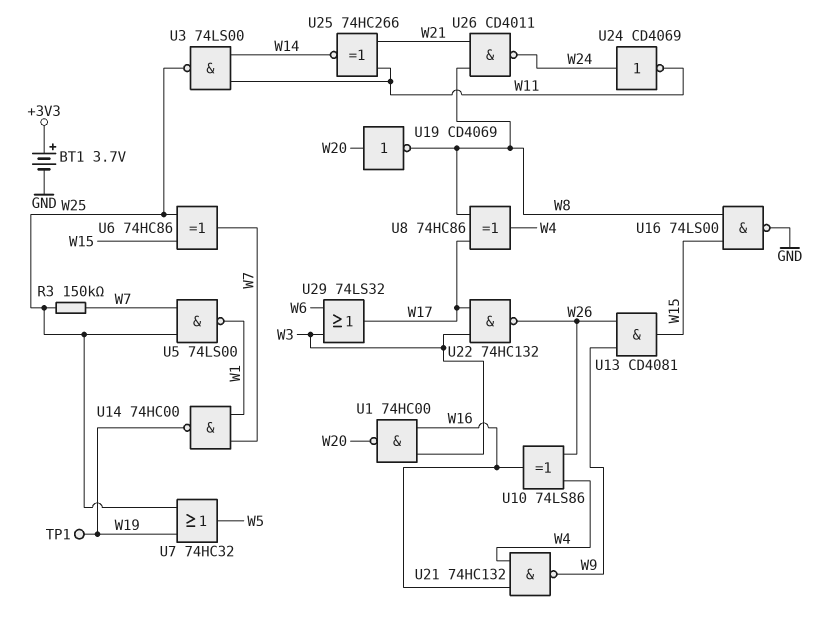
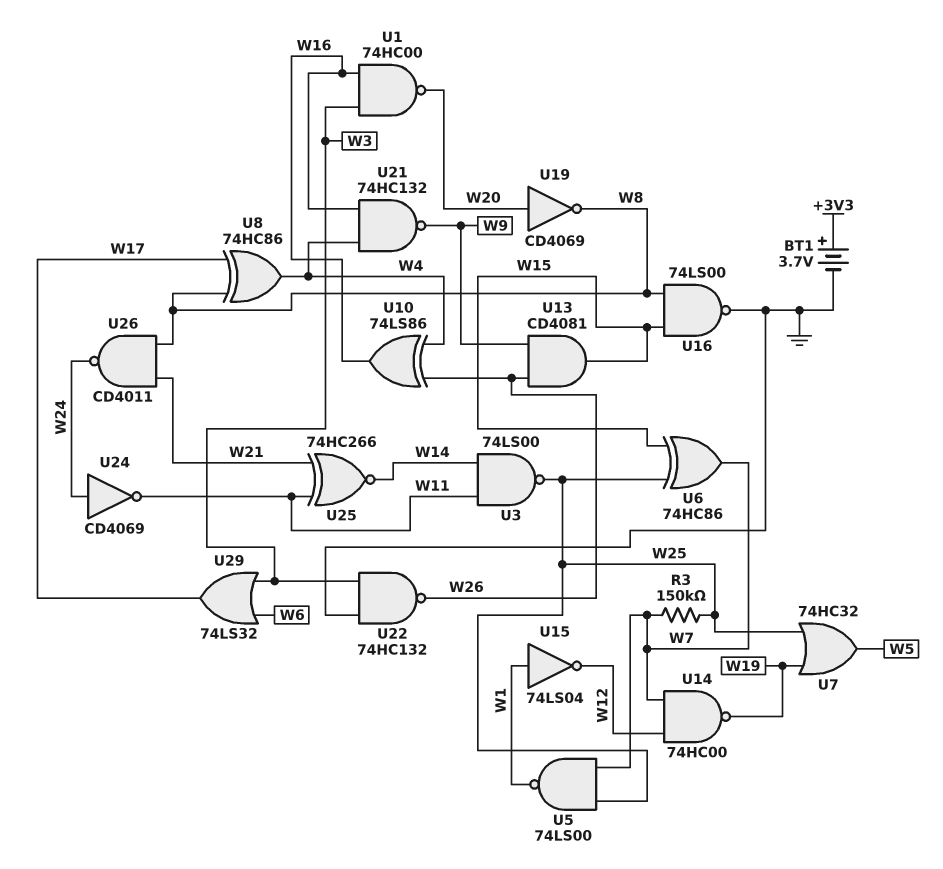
TP1: test point (W19) -> none
U14: NAND 74HC00 (in W1, in W7, out W19) -> NAND 74HC00 (in W7, in W12, out W19)
U15: none -> NOT 74LS04 (in W1, out W12)
U22: NAND 74HC132 (in W3, in W17, out W26) -> NAND 74HC132 (in GND, in W3, out W26)

